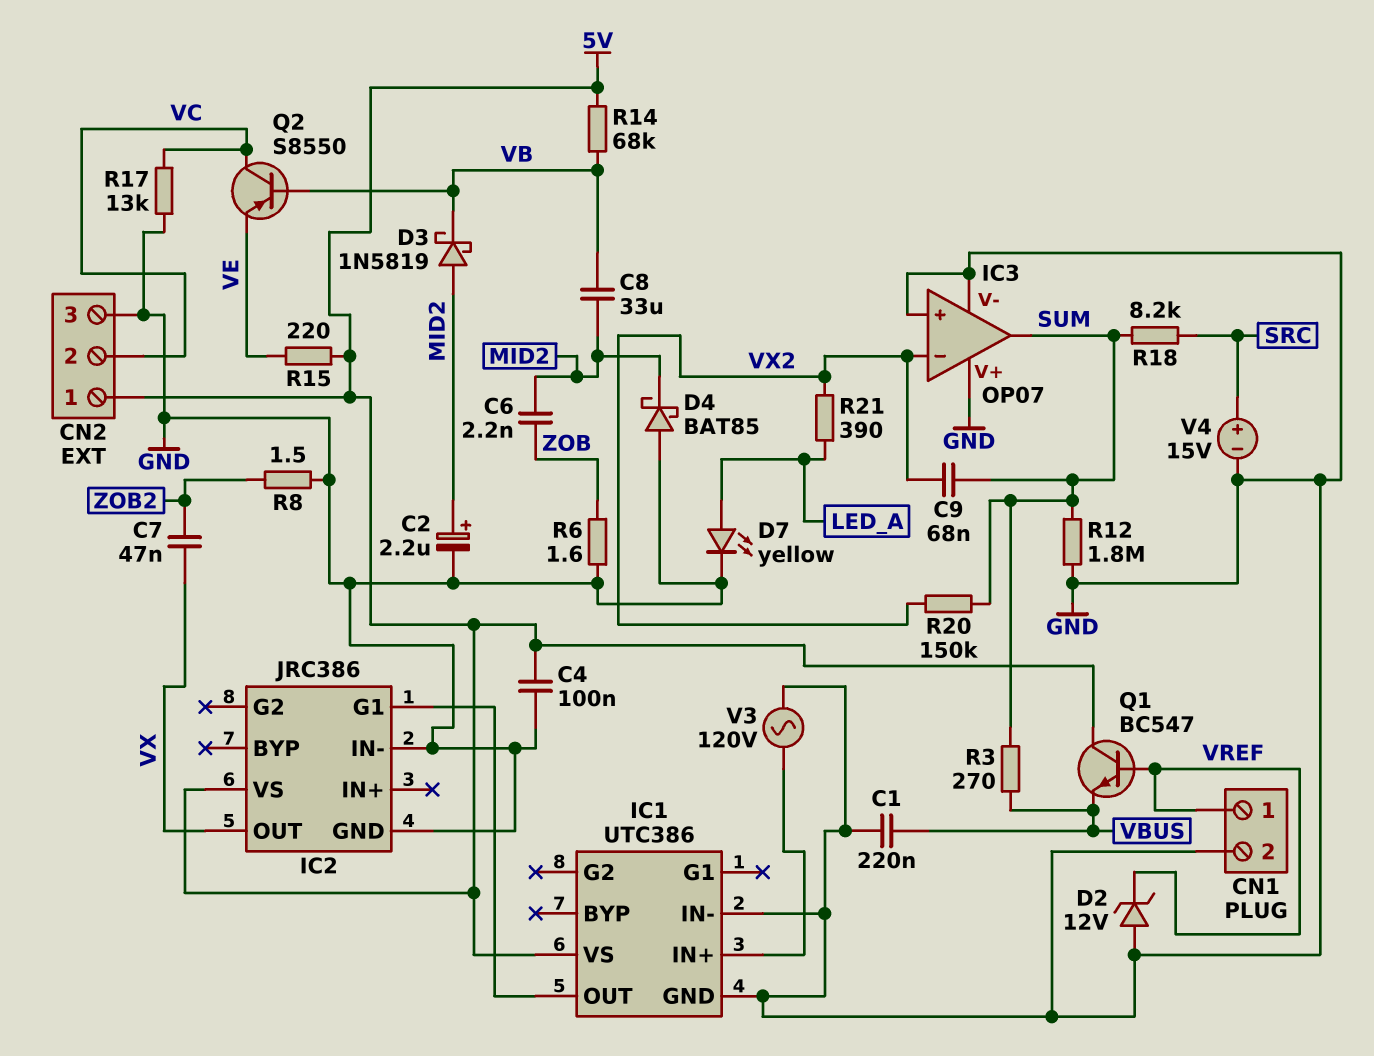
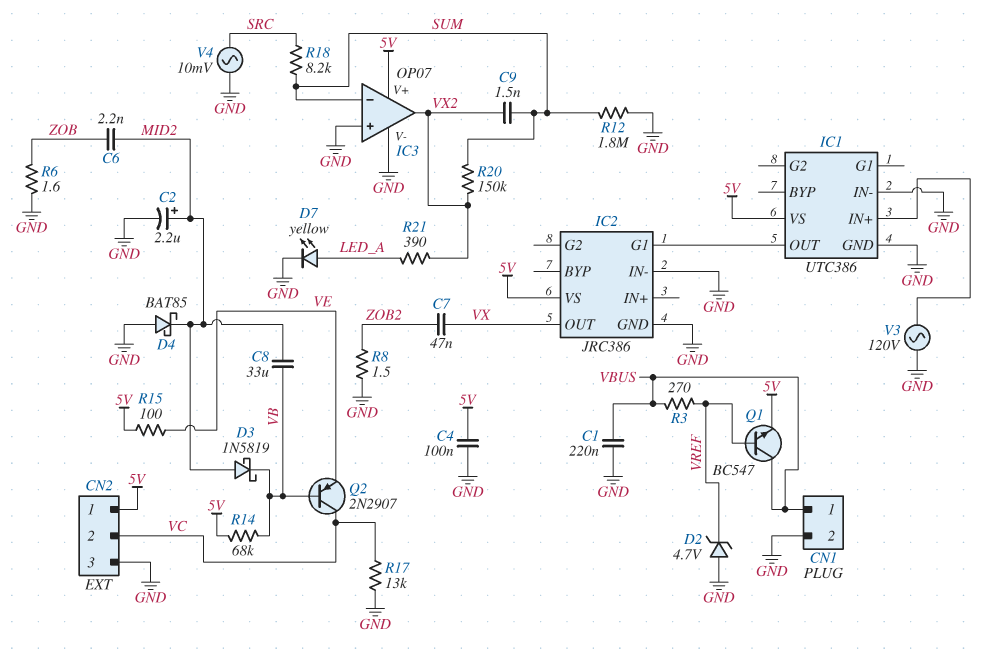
C9: 68nF (SUM, VX2) -> 1.5nF (SUM, VX2)
CN1 pin 1: VREF -> VBUS
D2: zener 12V (A GND, K VREF) -> zener 4.7V (A GND, K VREF)
IC3 pin V+: GND -> 5V
IC3 pin in-: VX2 -> SUM
IC3 pin out: SUM -> VX2
Q1: NPN BC547 (B VREF, C 5V, E VBUS) -> NPN BC547 (B VREF, C VBUS, E 5V)
Q2: PNP S8550 (B VB, C VC, E VE) -> PNP 2N2907 (B VB, C VC, E VE)
R3: 270 (SUM, VBUS) -> 270 (VBUS, VREF)
R15: 220 (5V, VE) -> 100 (5V, VE)
V4: 15V (plus SRC, minus GND) -> AC 10mV (GND, SRC)

